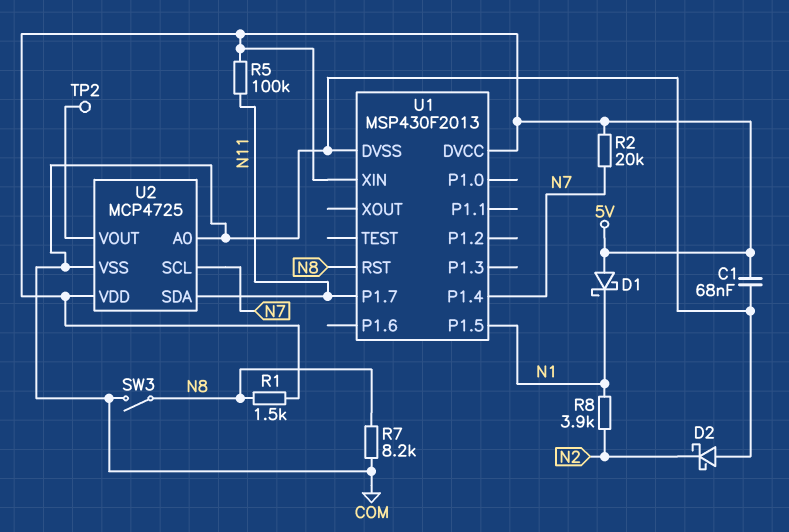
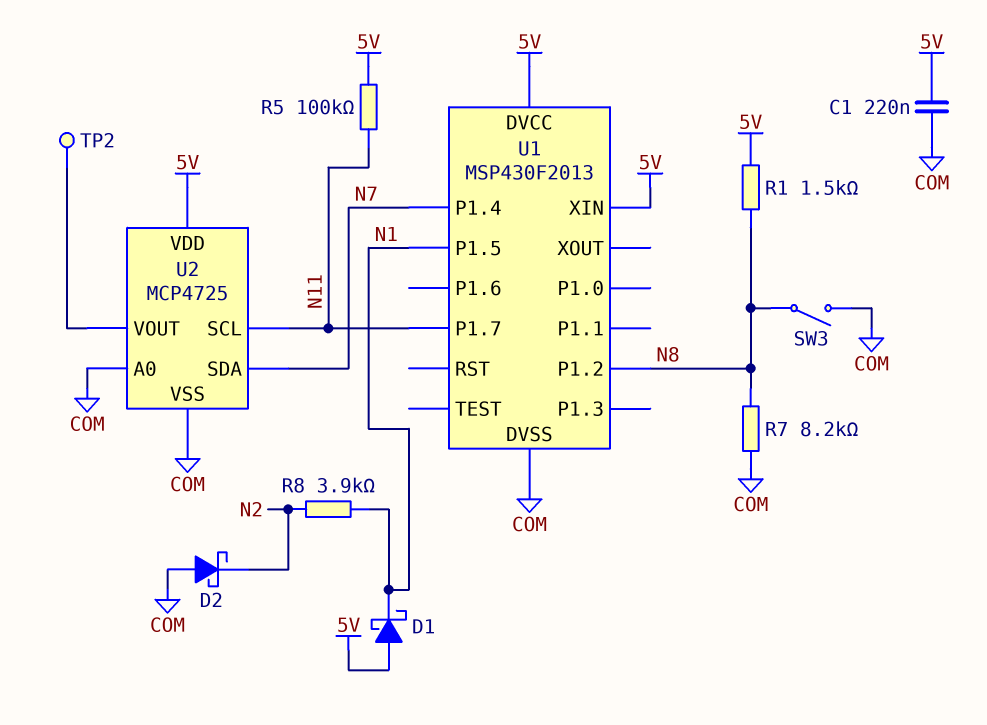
C1: 68nF (5V, COM) -> 220nF (5V, COM)
R2: 20k (5V, N7) -> none
U1 pin P1.2: none -> N8
U1 pin RST: N8 -> none
U2 pin SCL: N7 -> N11
U2 pin SDA: N11 -> N7

